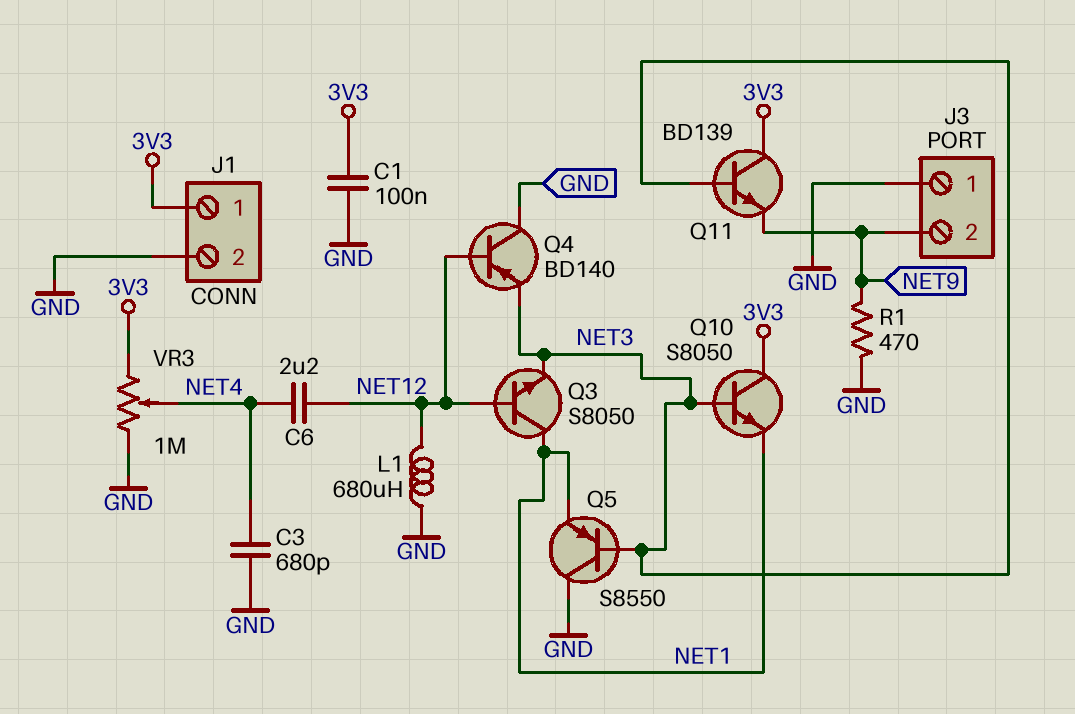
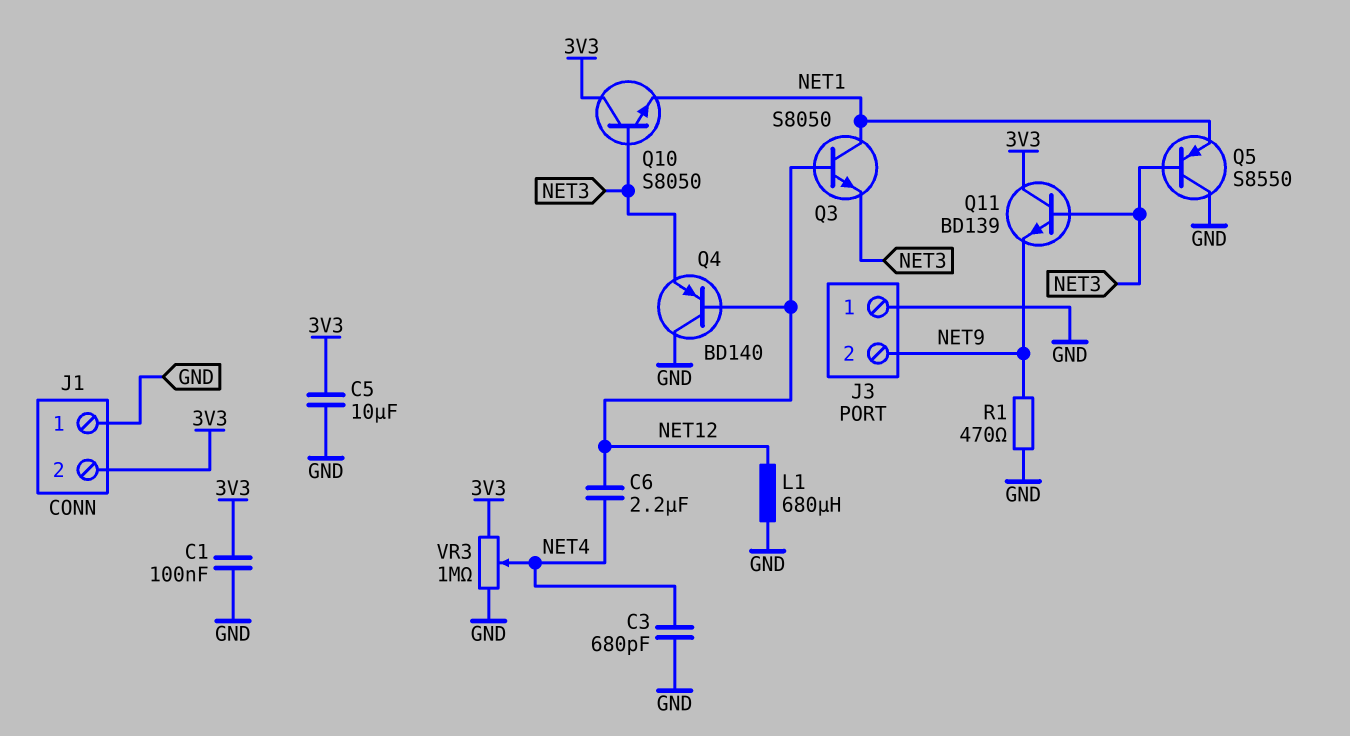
C5: none -> 10uF (3V3, GND)
J1 pin 1: 3V3 -> GND
J1 pin 2: GND -> 3V3

